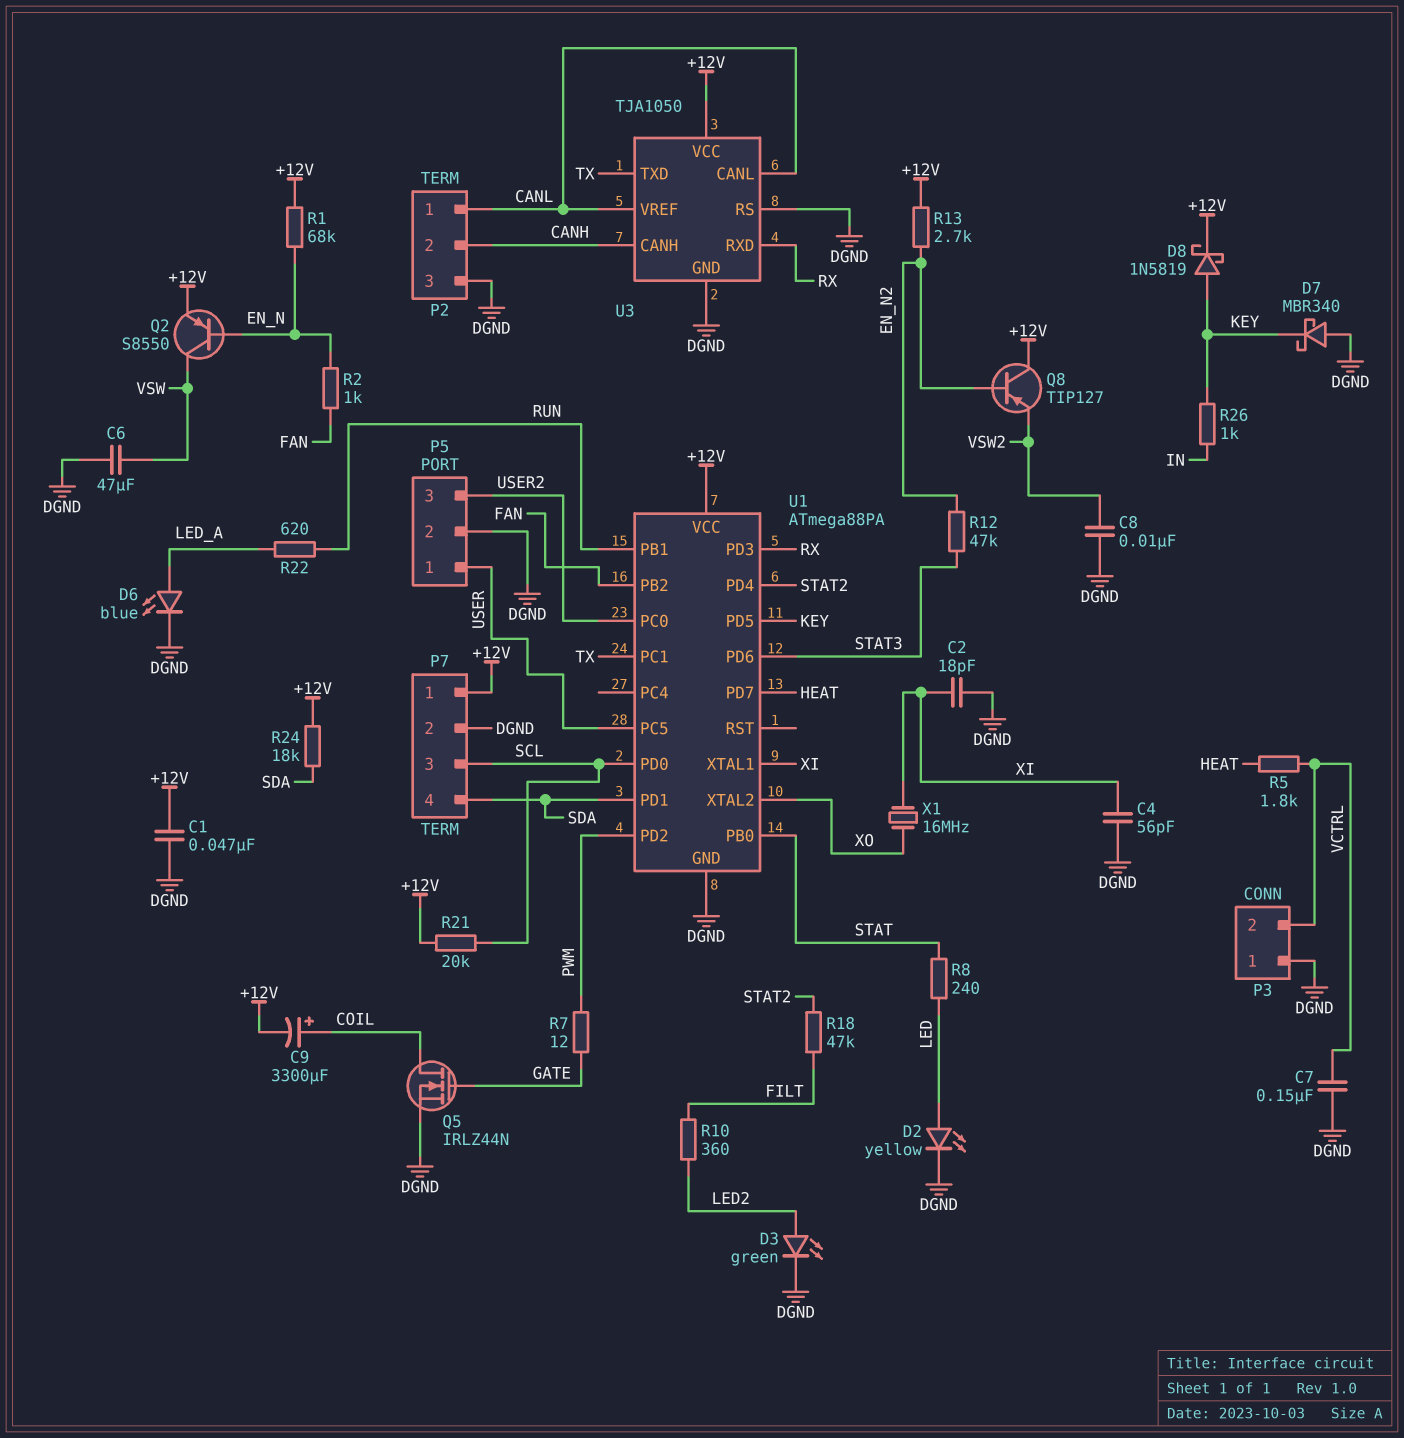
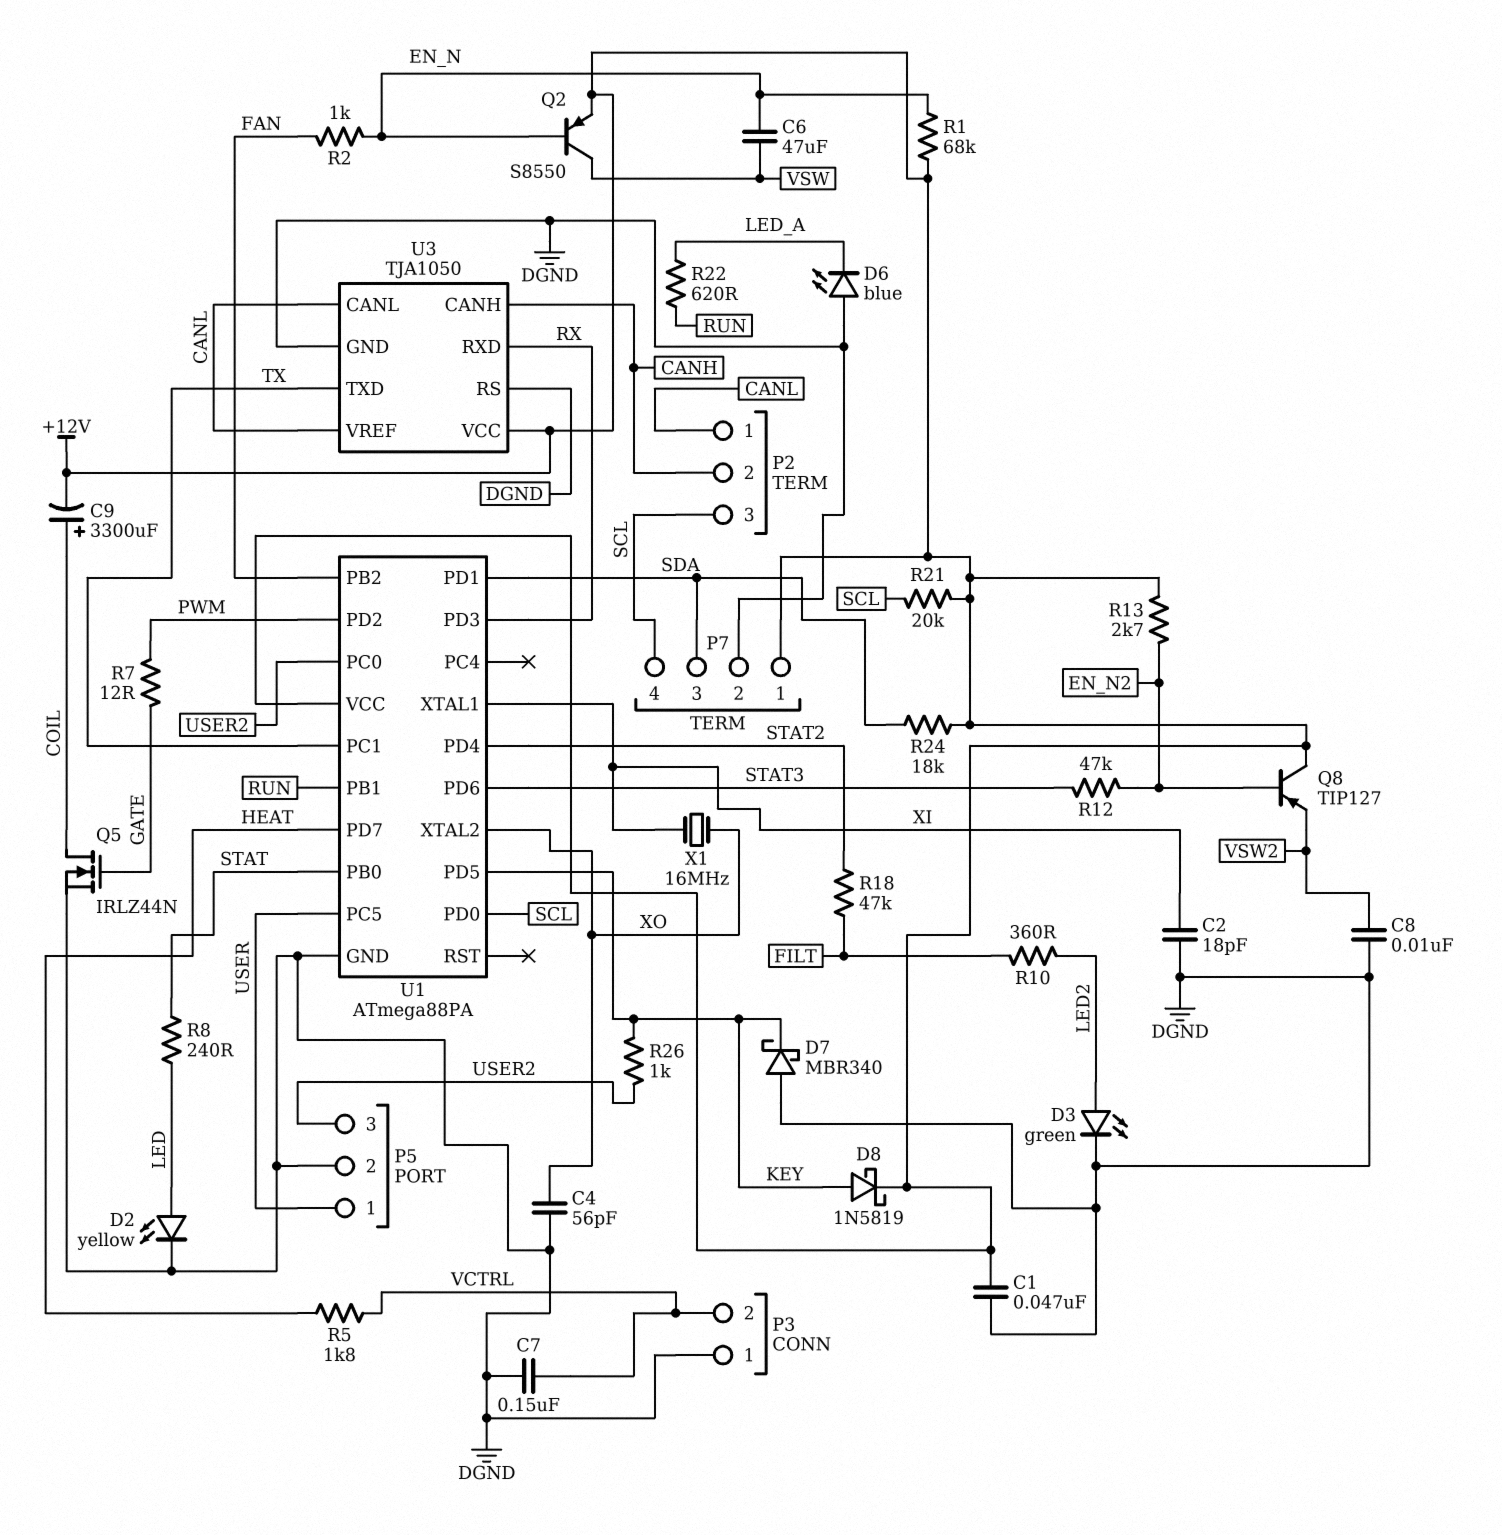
C4: 56pF (DGND, XI) -> 56pF (DGND, XO)
C6: 47uF (DGND, VSW) -> 47uF (EN_N, VSW)
D6: LED blue (A LED_A, K DGND) -> LED blue (A DGND, K LED_A)
P2 pin 3: DGND -> SCL
P7 pin 3: SCL -> SDA
P7 pin 4: SDA -> SCL
R26: 1k (IN, KEY) -> 1k (KEY, USER2)

